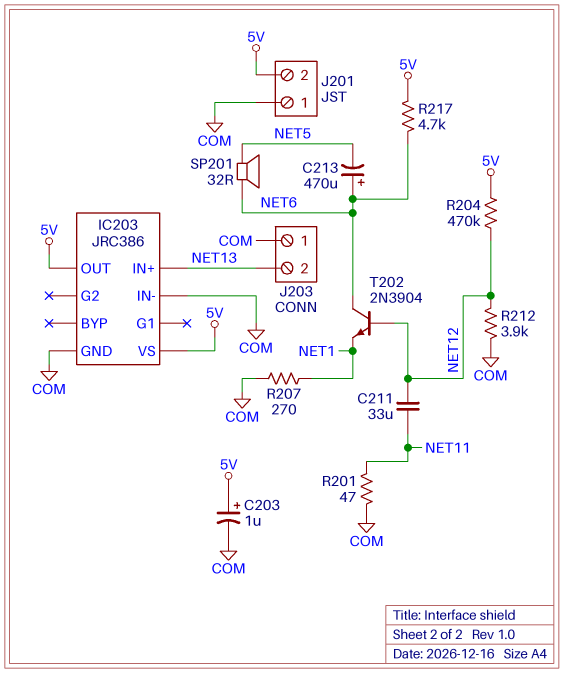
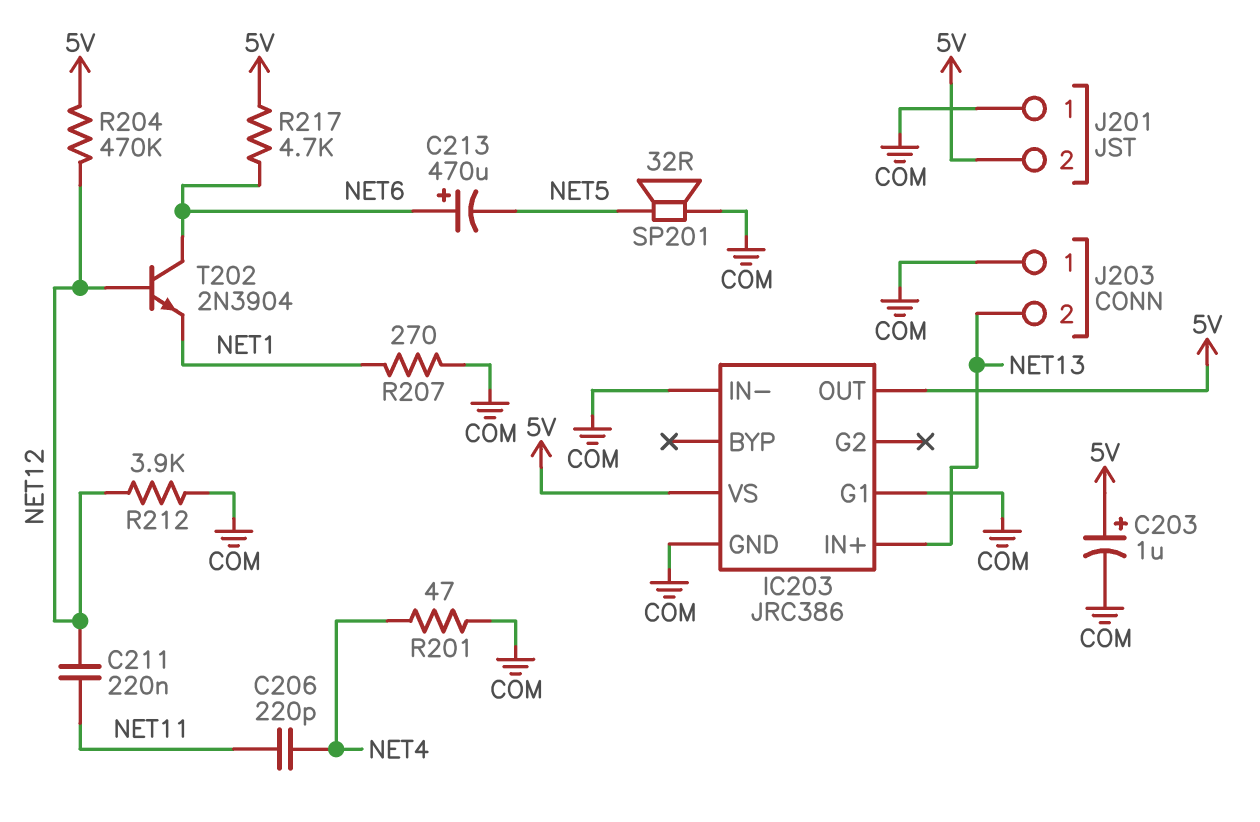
C206: none -> 220pF (NET4, NET11)
C211: 33uF (NET11, NET12) -> 220nF (NET11, NET12)
IC203 pin G1: none -> COM
R201: 47 (COM, NET11) -> 47 (COM, NET4)
SP201: speaker 32R (NET5, NET6) -> speaker 32R (COM, NET5)

